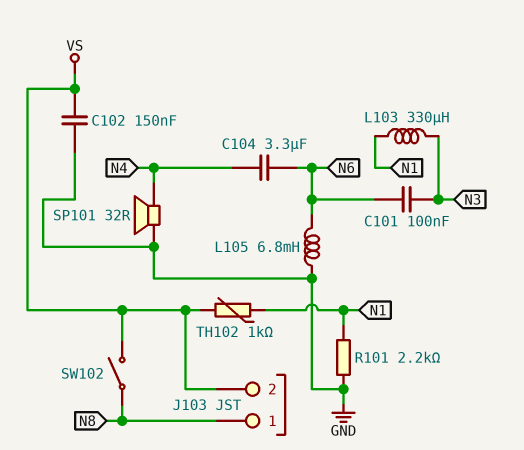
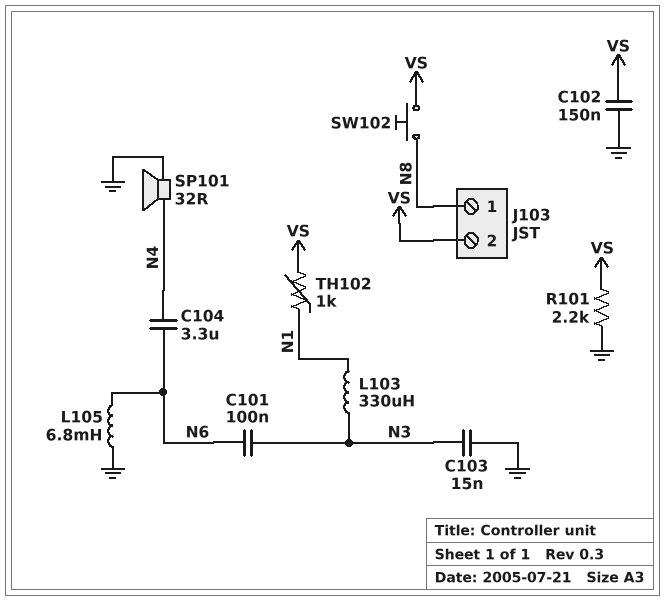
C103: none -> 15nF (GND, N3)
R101: 2.2k (GND, N1) -> 2.2k (GND, VS)
SW102: switch (N8, VS) -> button (N8, VS)

